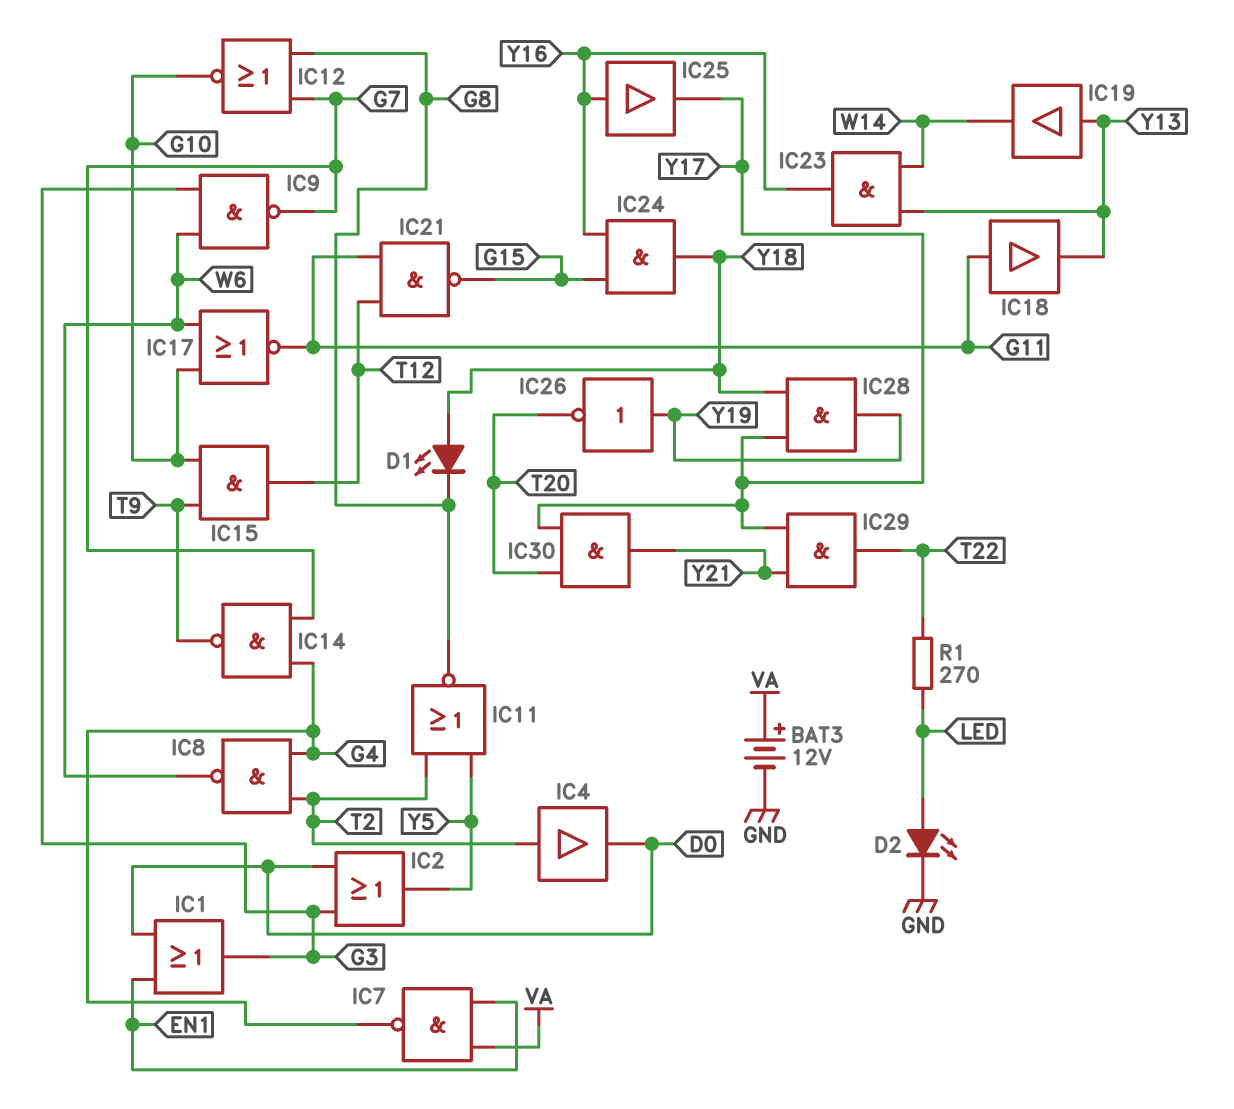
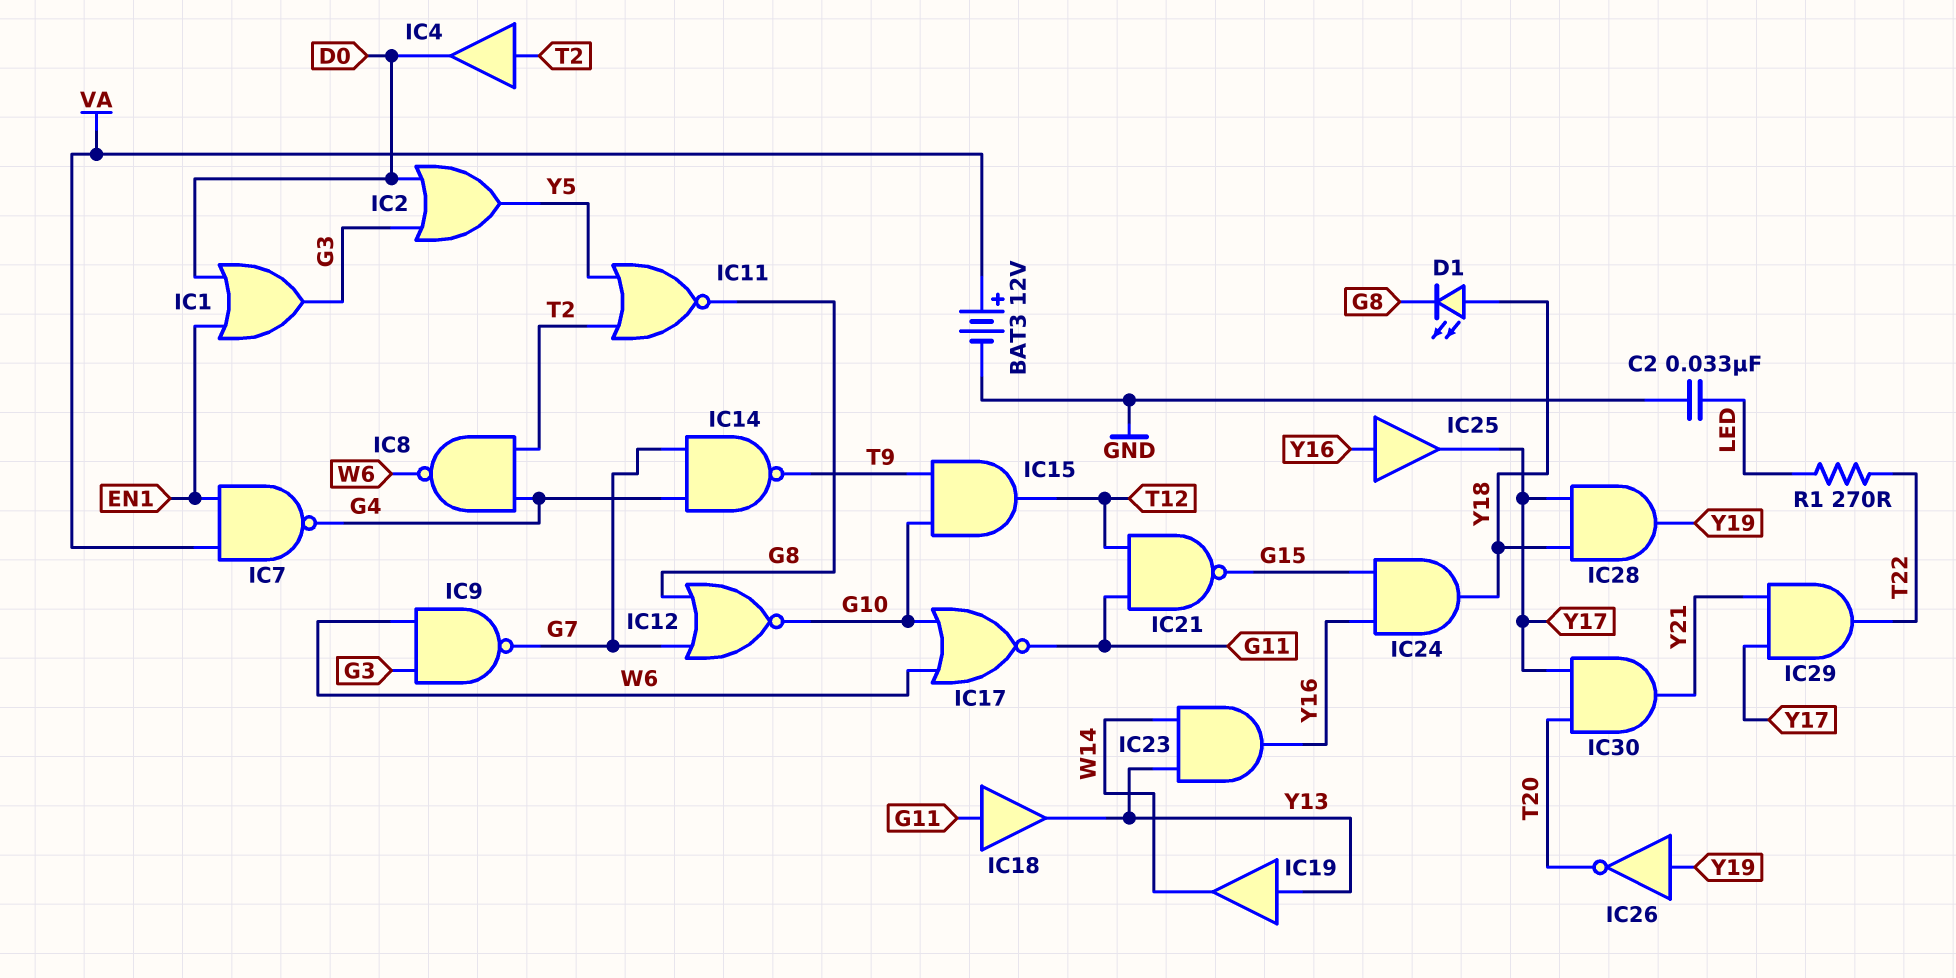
C2: none -> 33nF (GND, LED)
D2: LED (A LED, K GND) -> none

